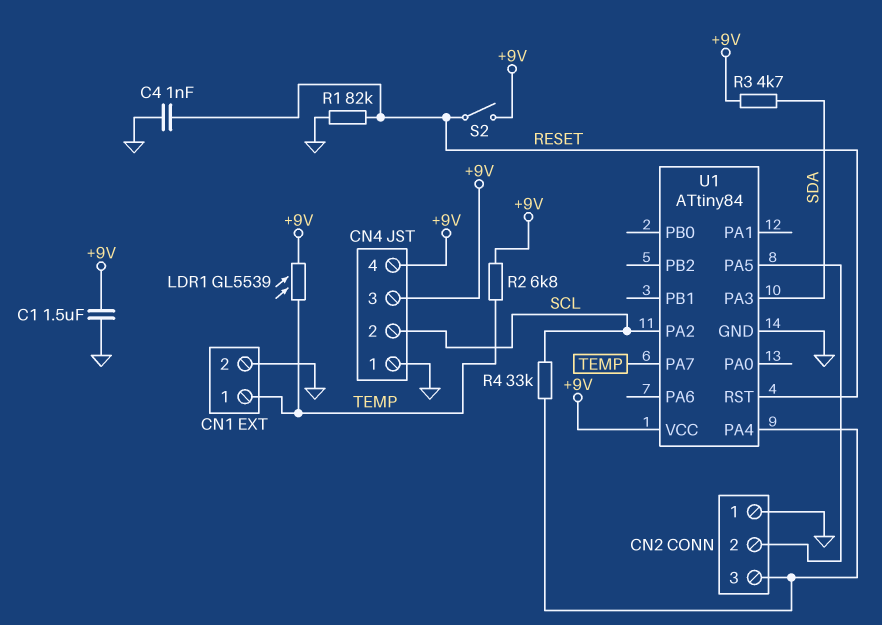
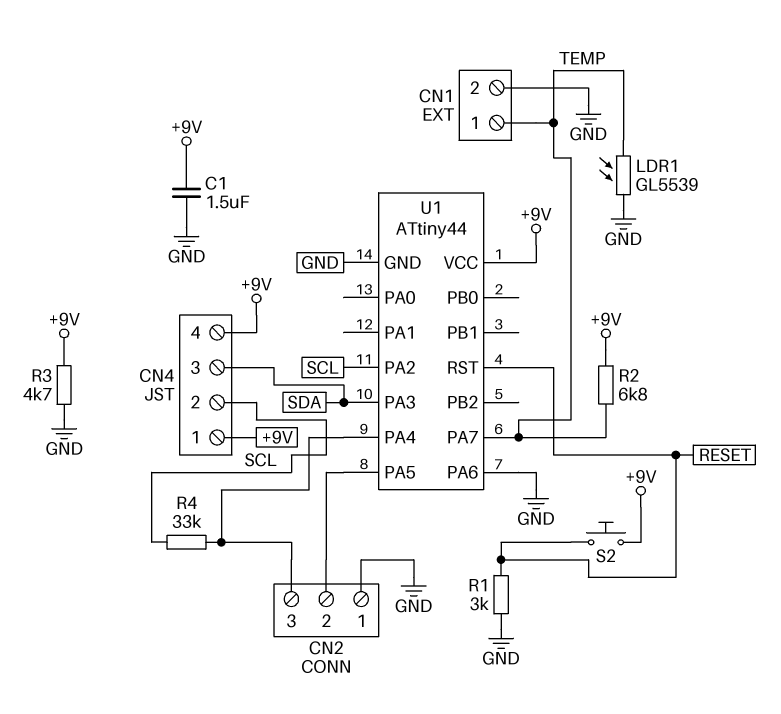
C4: 1nF (GND, RESET) -> none
CN4 pin 1: GND -> +9V
CN4 pin 3: +9V -> SDA
LDR1: GL5539 (+9V, TEMP) -> GL5539 (GND, TEMP)
R1: 82k (GND, RESET) -> 3k (GND, RESET)
R3: 4.7k (+9V, SDA) -> 4.7k (+9V, GND)
S2: switch (+9V, RESET) -> button (+9V, RESET)
U1: ATtiny84 -> ATtiny44
U1 pin PA6: none -> GND

